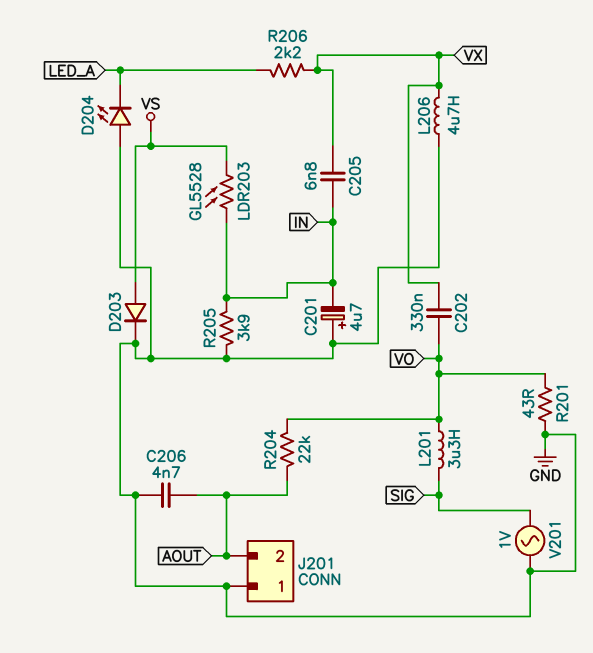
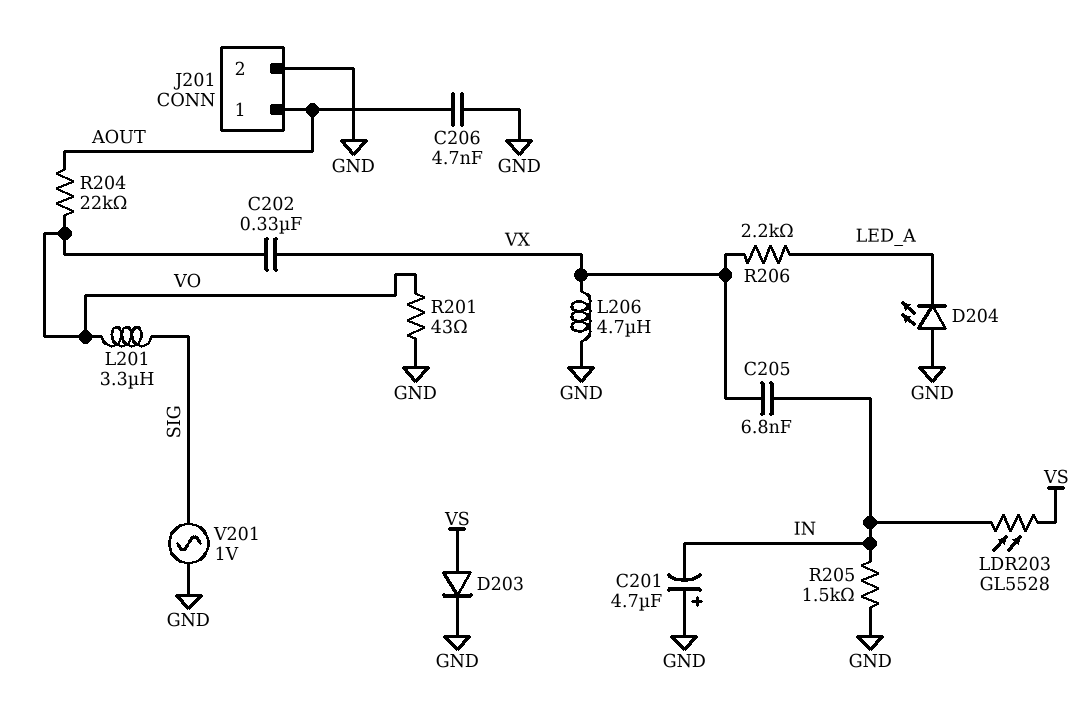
J201 pin 1: GND -> AOUT
J201 pin 2: AOUT -> GND
R205: 3.9k (GND, IN) -> 1.5k (GND, IN)

